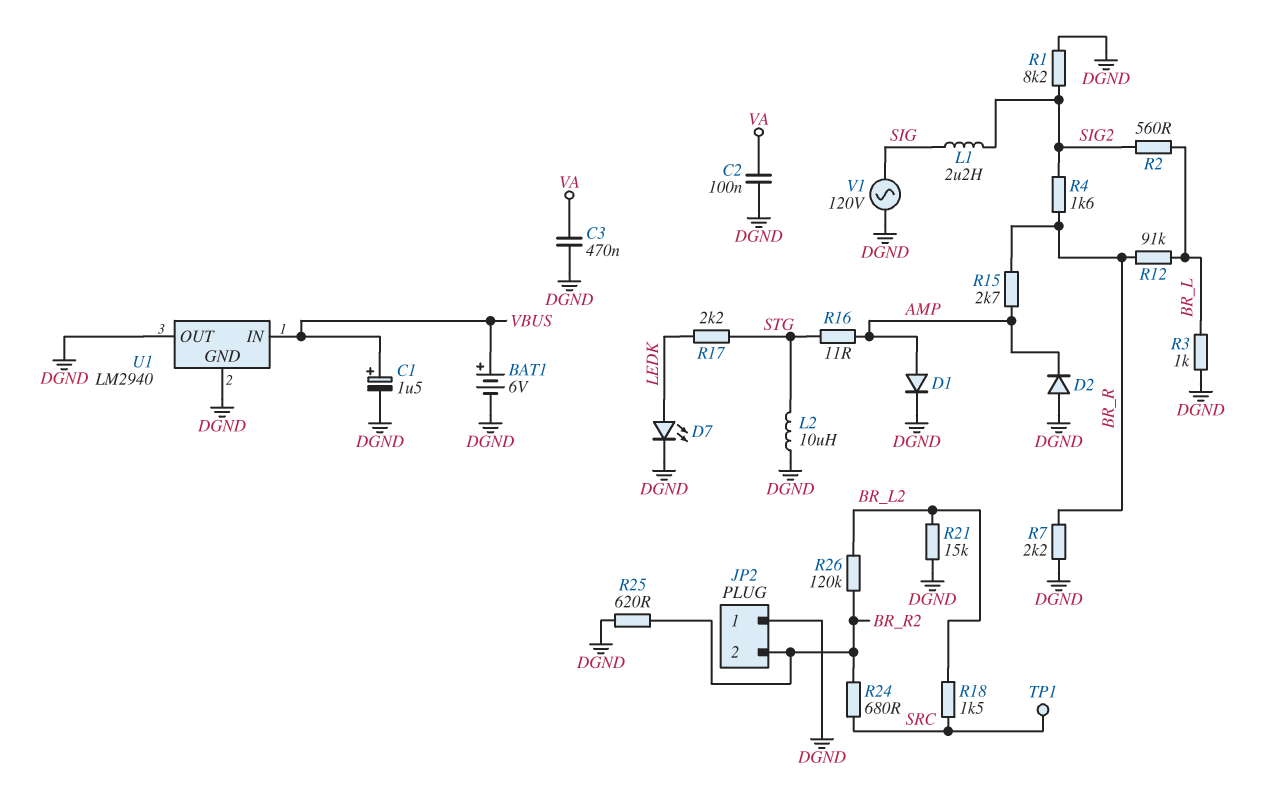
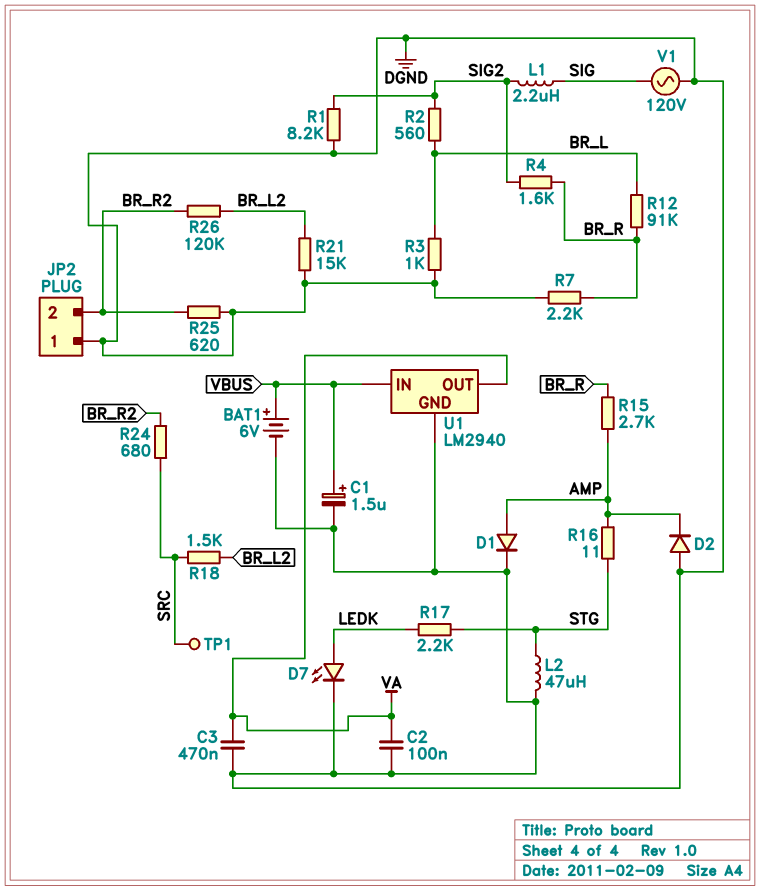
L2: 10uH (DGND, STG) -> 47uH (DGND, STG)
U1 pin OUT: DGND -> VA

